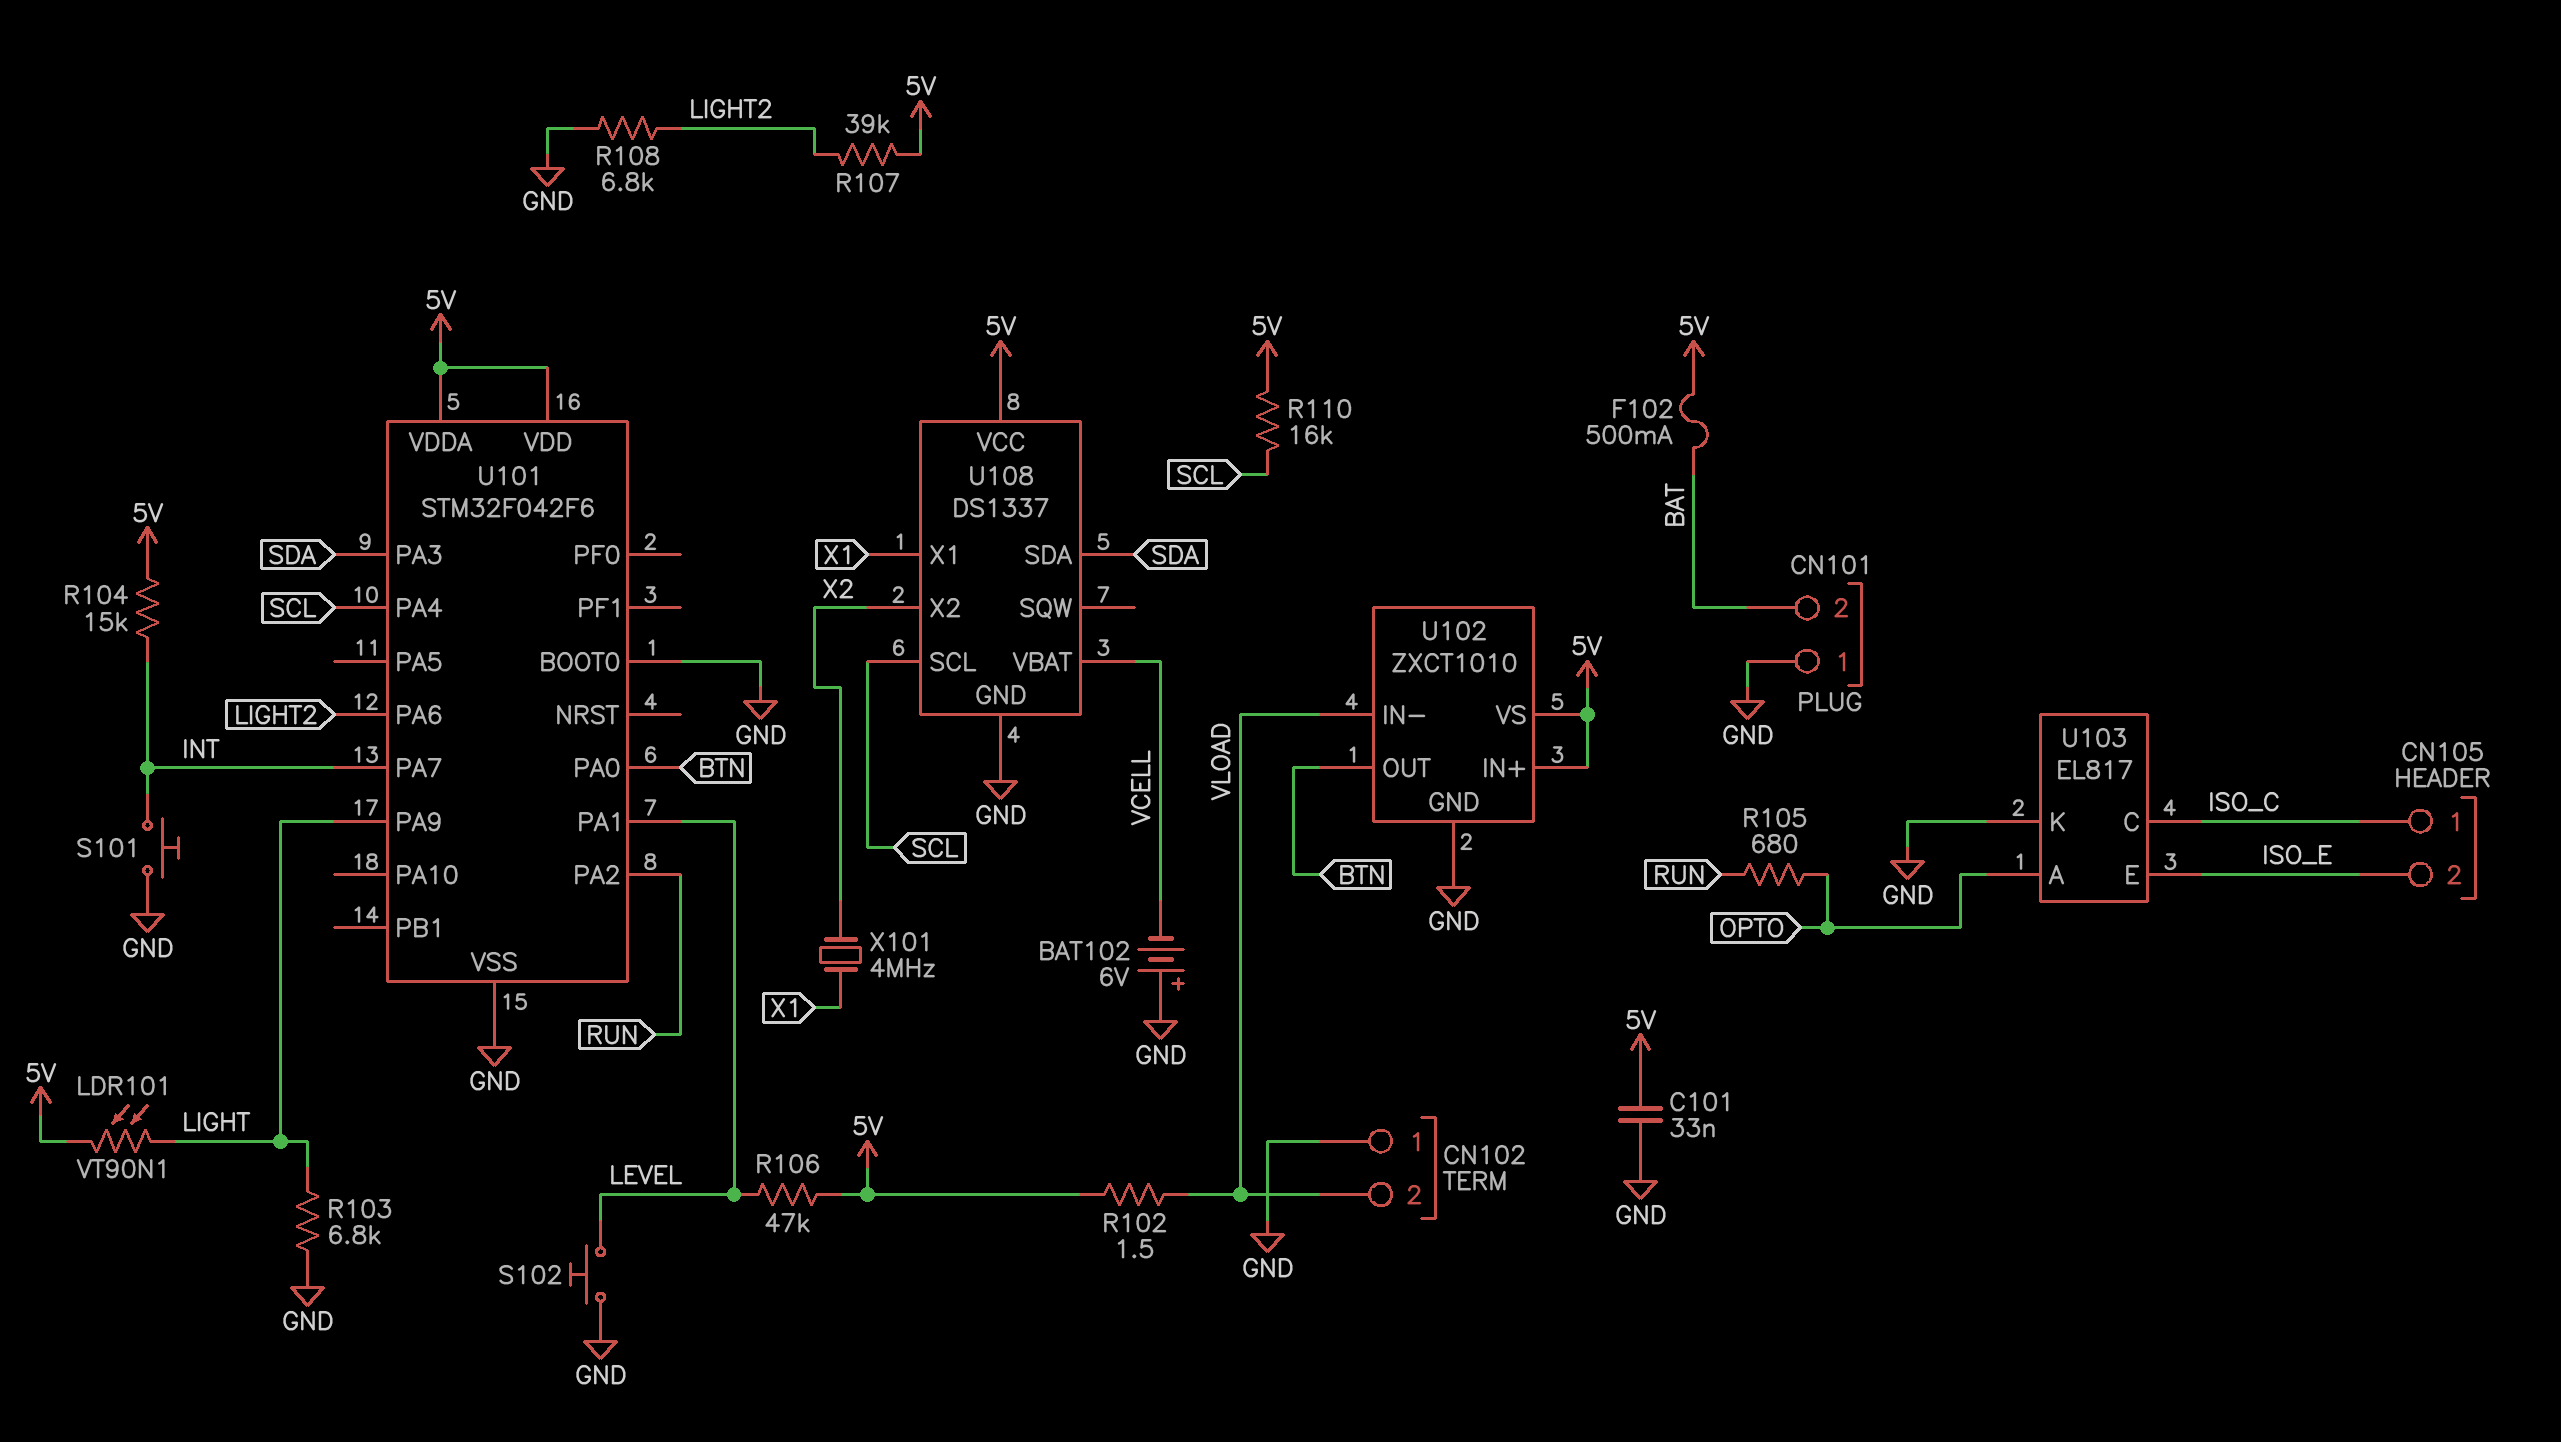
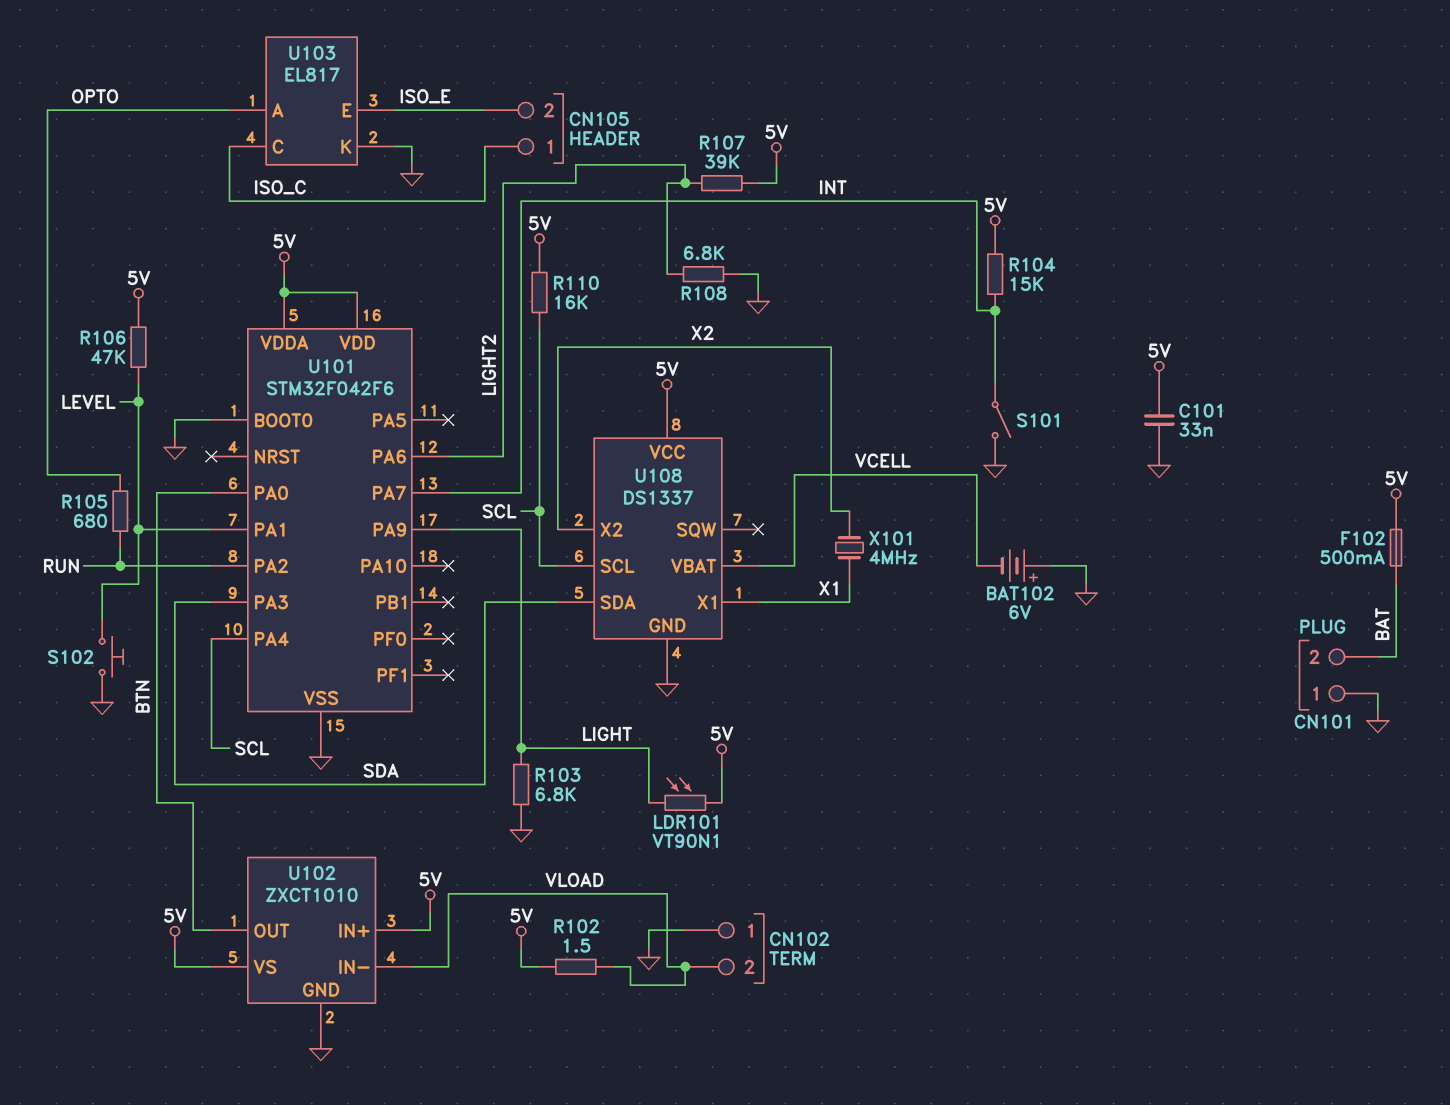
S101: button (GND, INT) -> switch (GND, INT)

